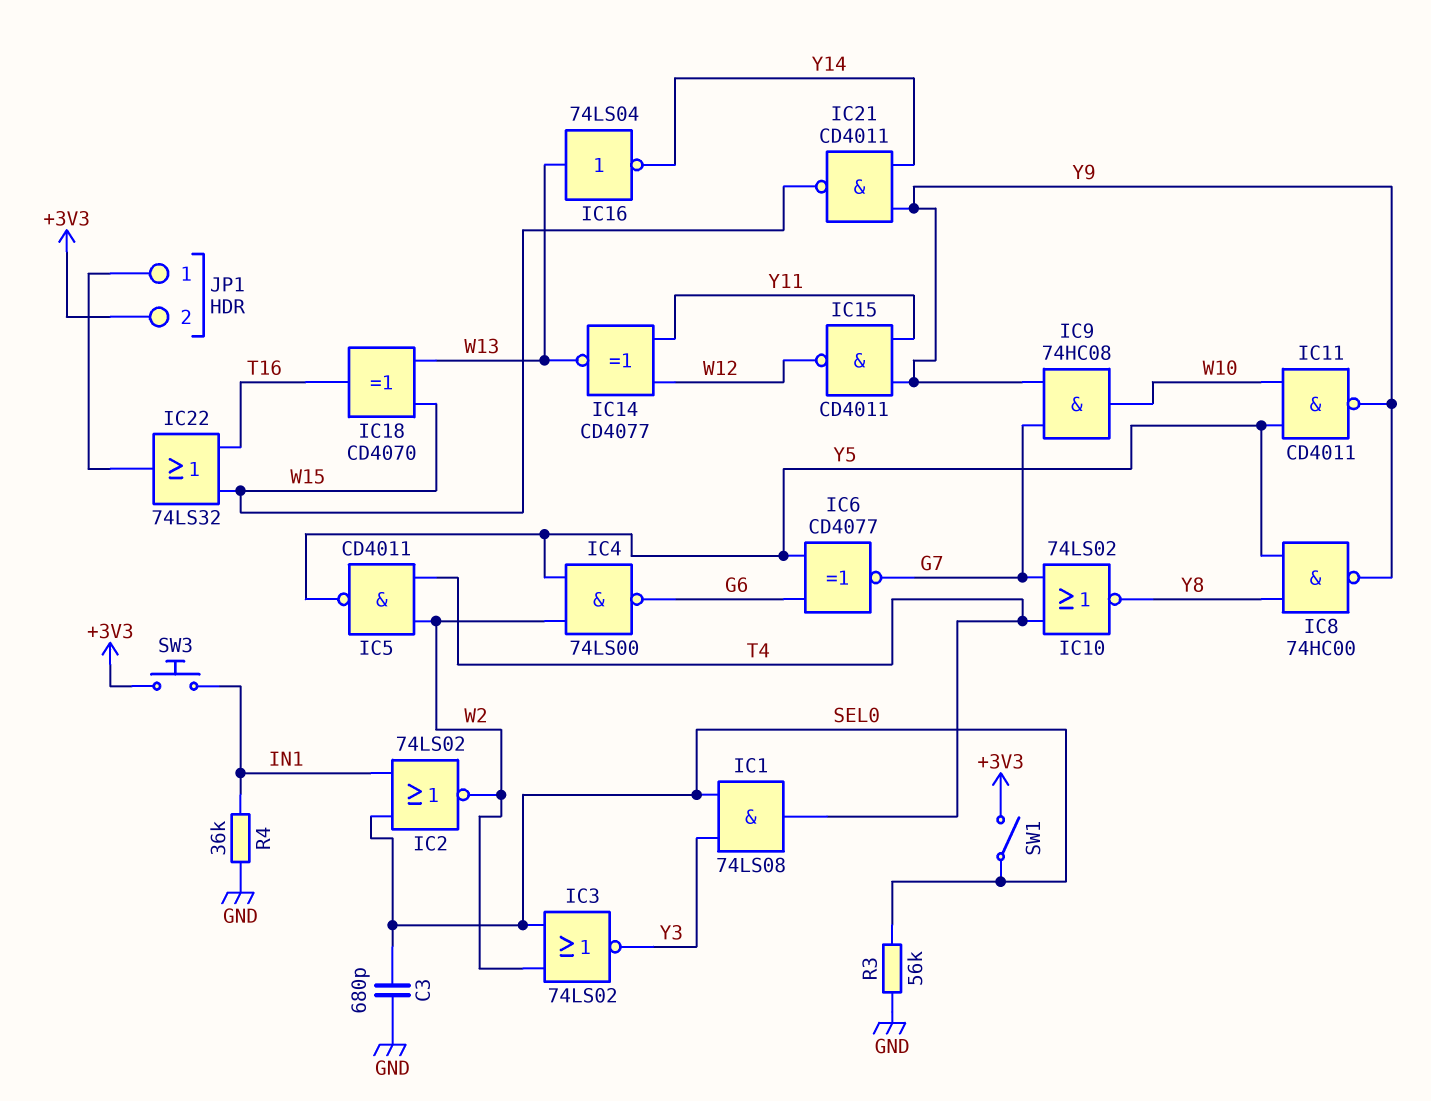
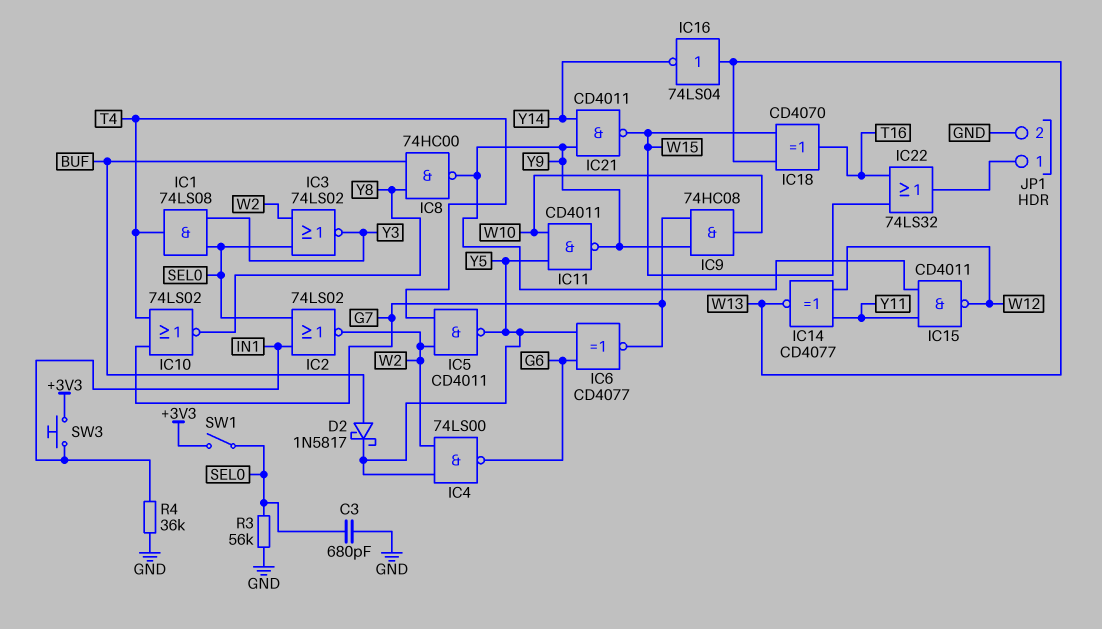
D2: none -> schottky 1N5817 (A BUF, K Y5)
IC8: NAND 74HC00 (in Y5, in Y8, out Y9) -> NAND 74HC00 (in BUF, in Y8, out Y9)
JP1 pin 2: +3V3 -> GND

